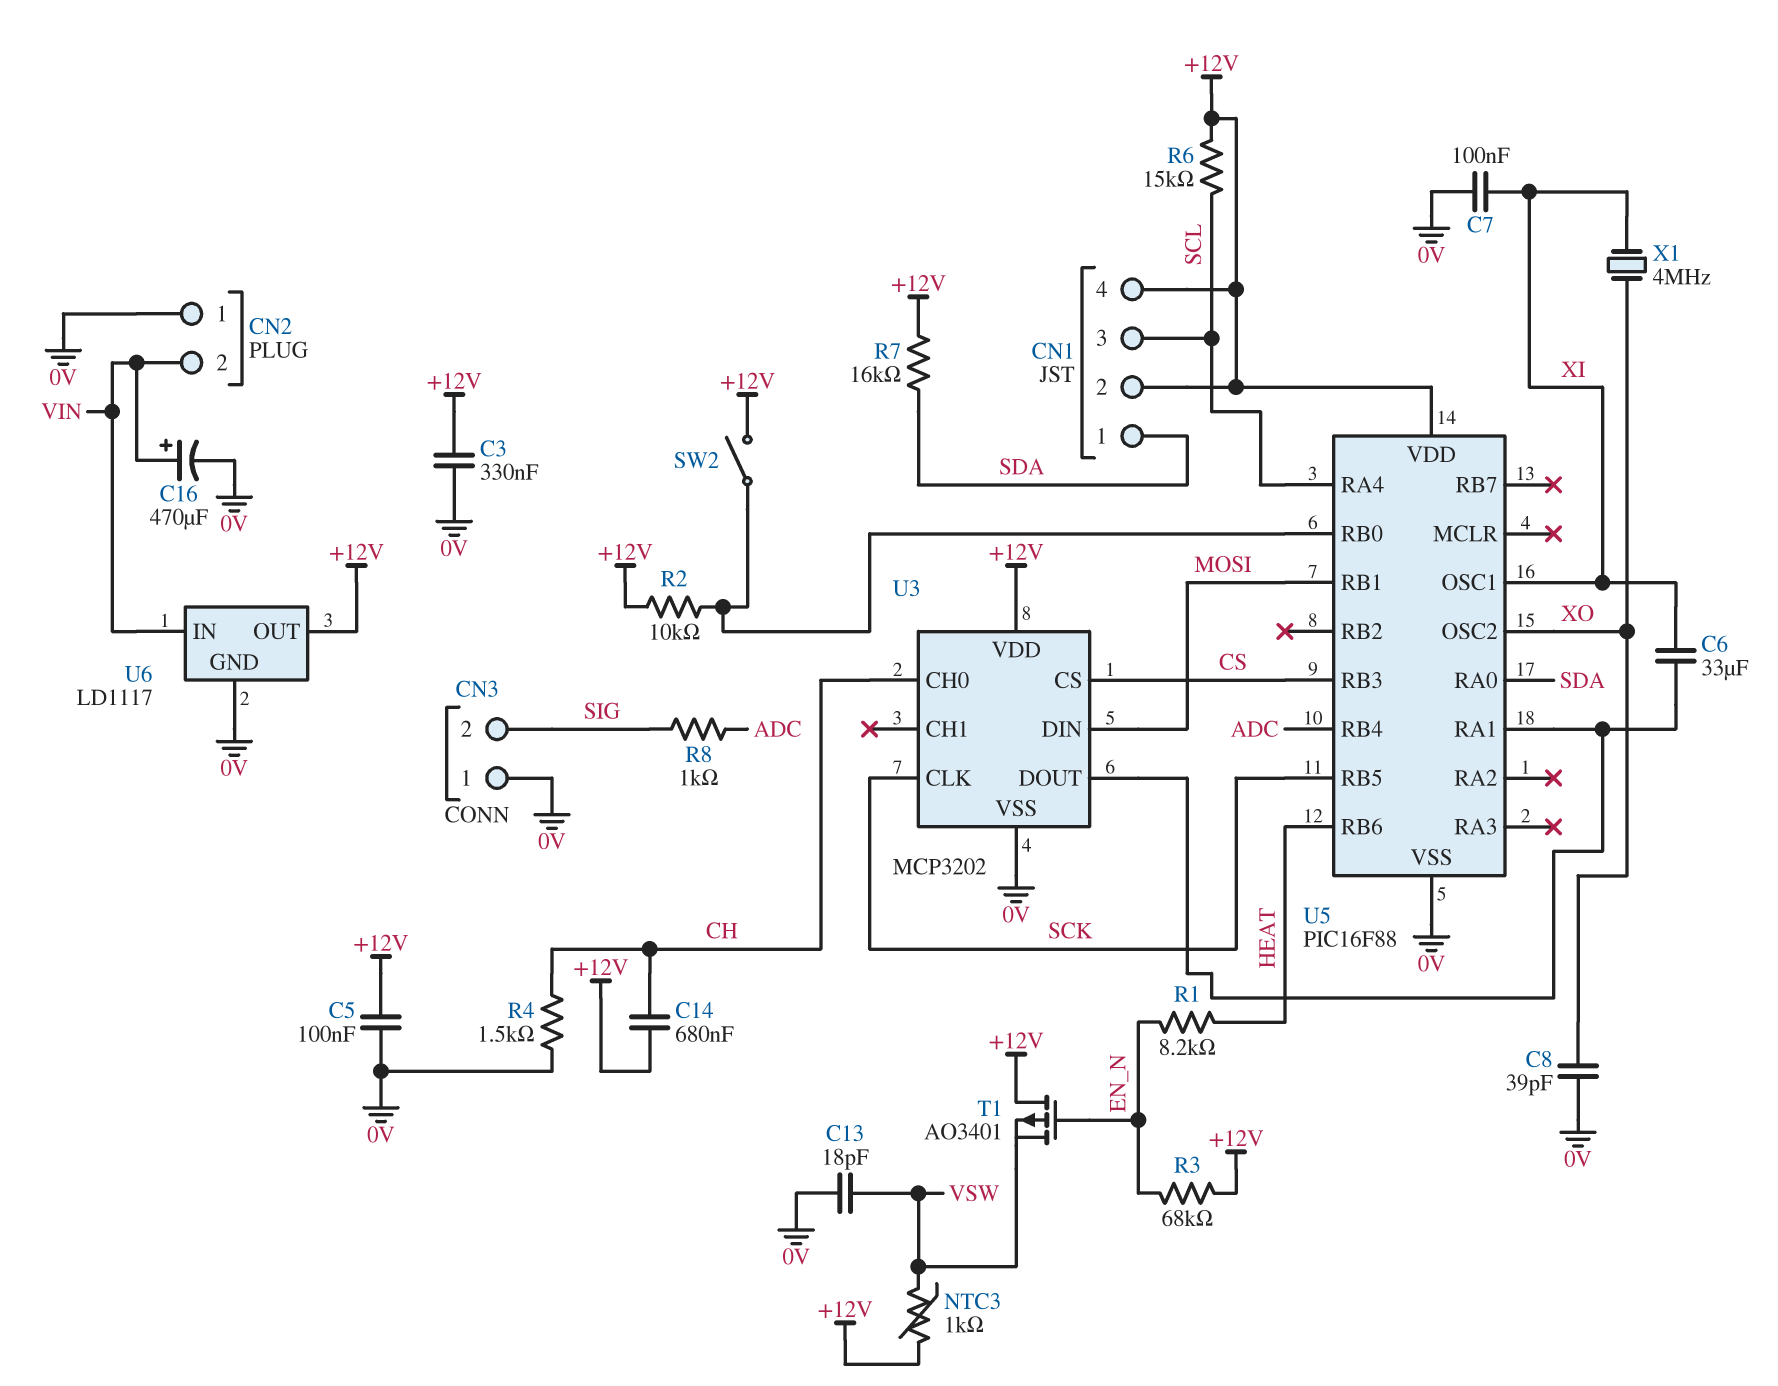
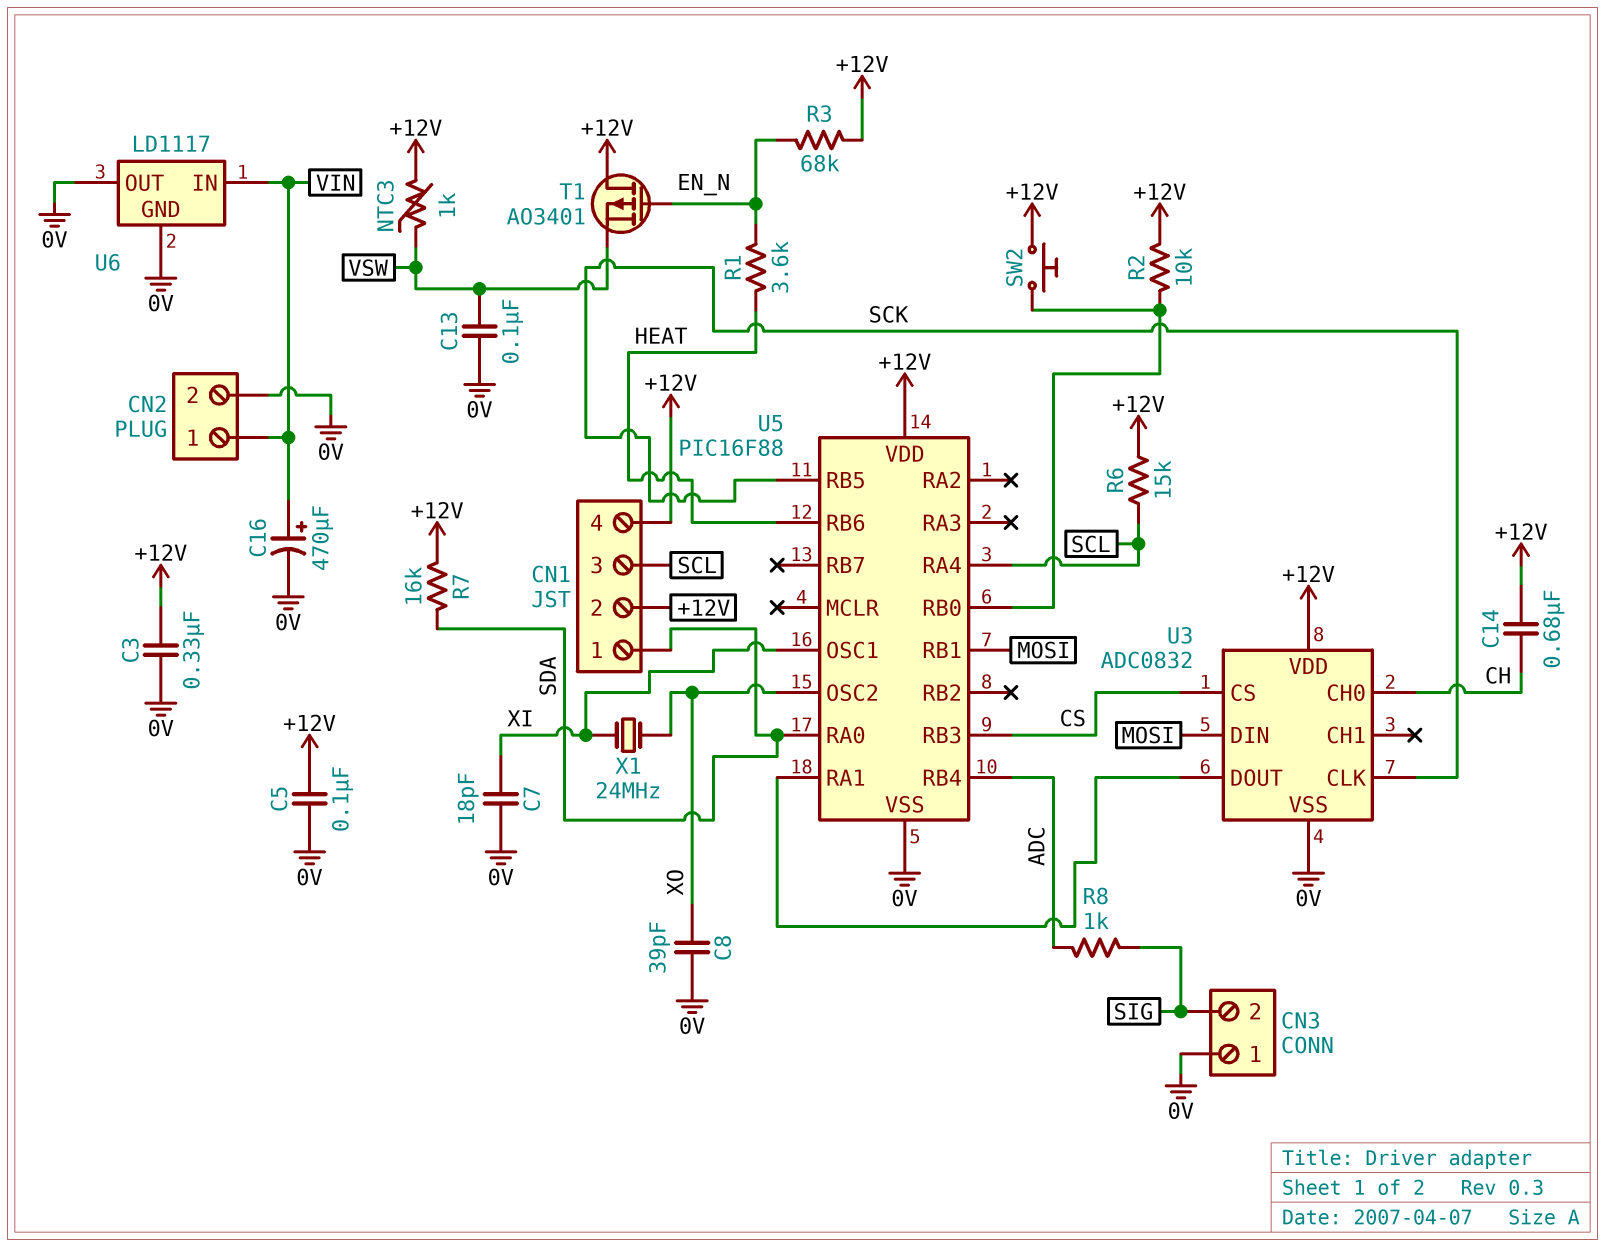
C6: 33uF (U3/DOUT, XI) -> none
C7: 100nF (0V, XI) -> 18pF (0V, XI)
C13: 18pF (0V, VSW) -> 100nF (0V, VSW)
CN2 pin 1: 0V -> VIN
CN2 pin 2: VIN -> 0V
R1: 8.2k (EN_N, HEAT) -> 3.6k (EN_N, HEAT)
R4: 1.5k (0V, CH) -> none
SW2: switch (+12V, U5/RB0) -> button (+12V, U5/RB0)
U3: MCP3202 -> ADC0832
U6 pin OUT: +12V -> 0V
X1: 4MHz (XI, XO) -> 24MHz (XI, XO)

